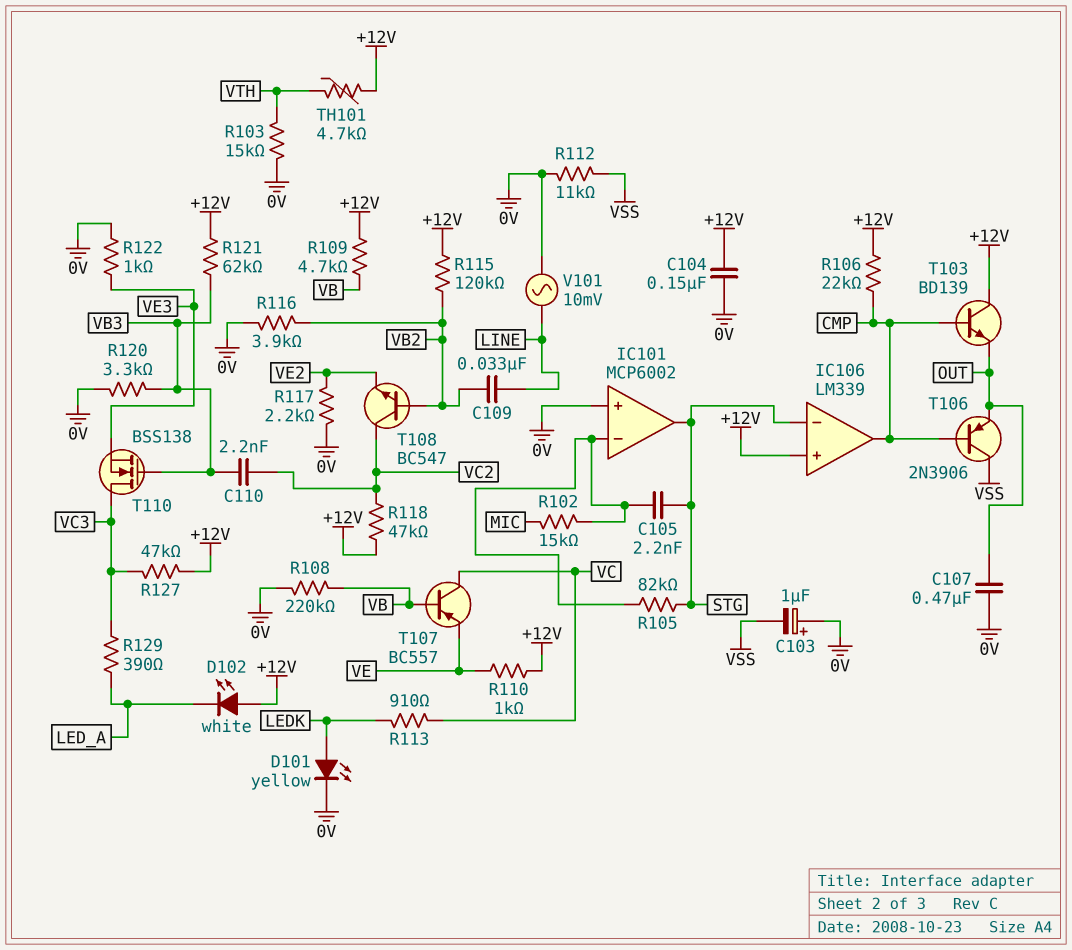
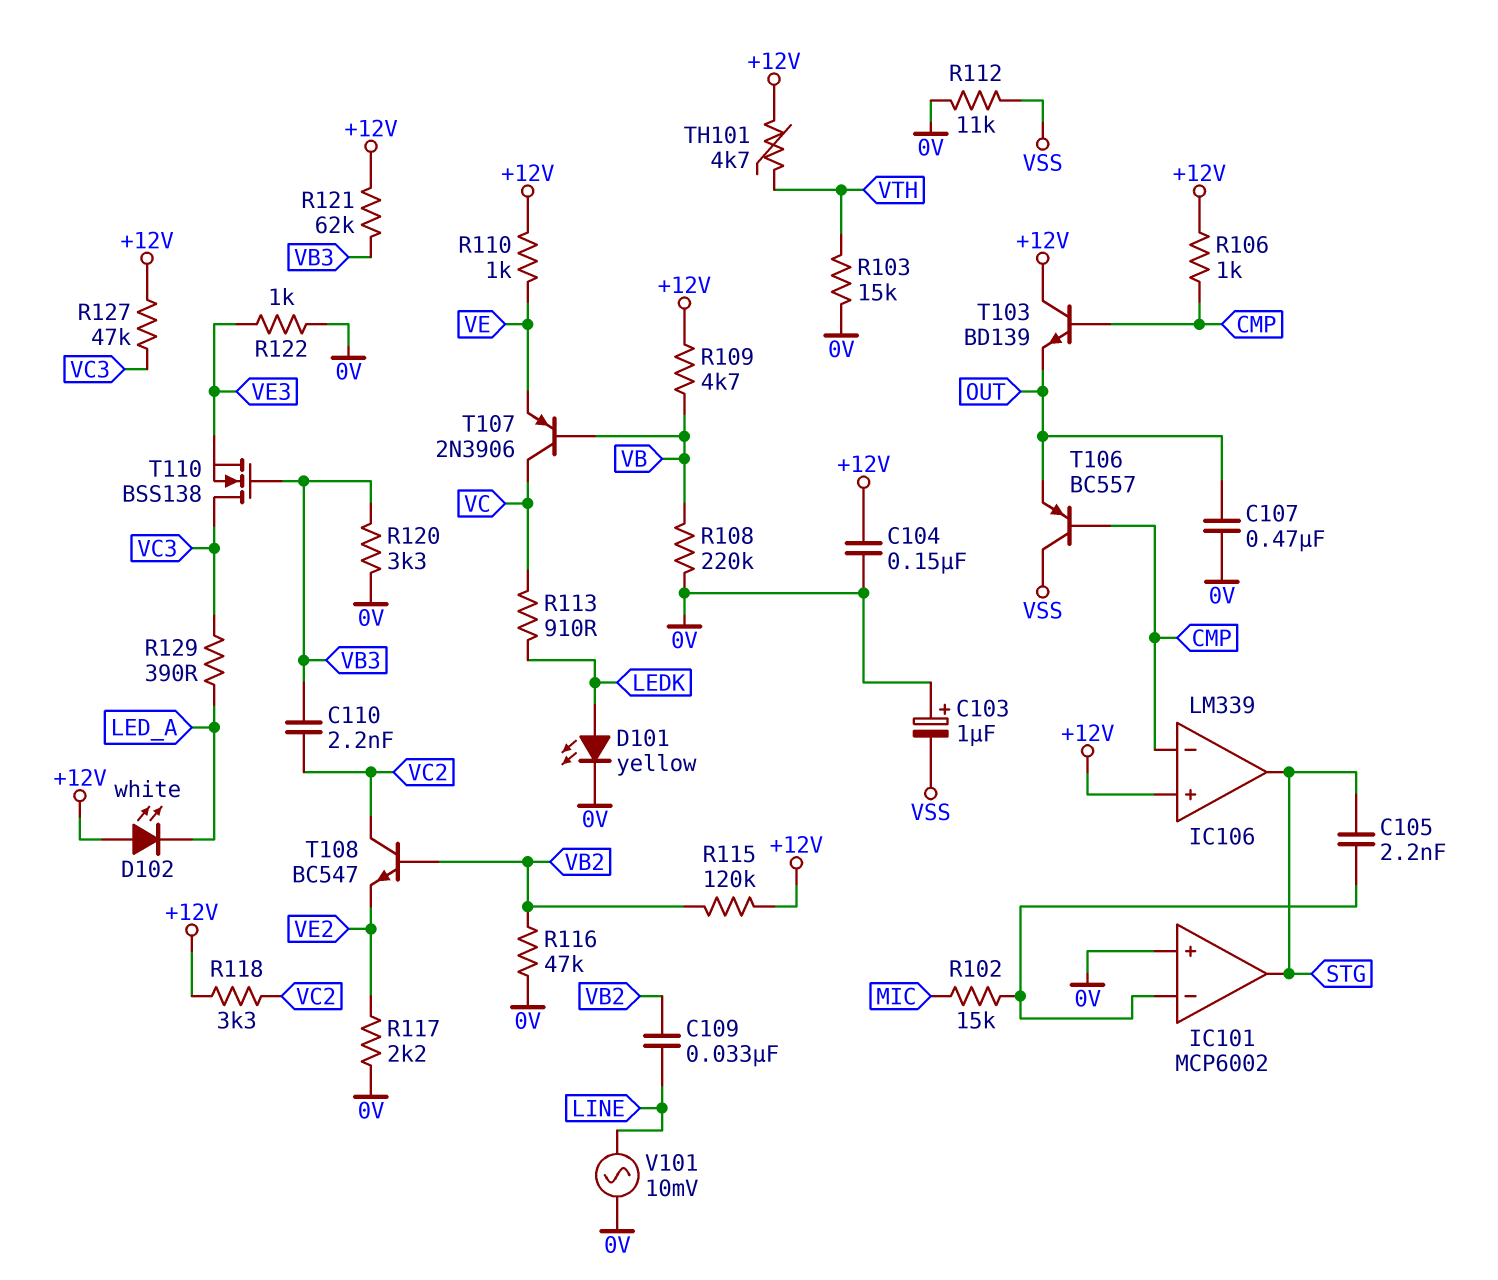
IC106 pin in-: STG -> CMP
IC106 pin out: CMP -> STG
R105: 82k (IC101/in-, STG) -> none
R106: 22k (+12V, CMP) -> 1k (+12V, CMP)
R116: 3.9k (0V, VB2) -> 47k (0V, VB2)
R118: 47k (+12V, VC2) -> 3.3k (+12V, VC2)
T106: PNP 2N3906 (B CMP, C VSS, E OUT) -> PNP BC557 (B CMP, C VSS, E OUT)
T107: PNP BC557 (B VB, C VC, E VE) -> PNP 2N3906 (B VB, C VC, E VE)

